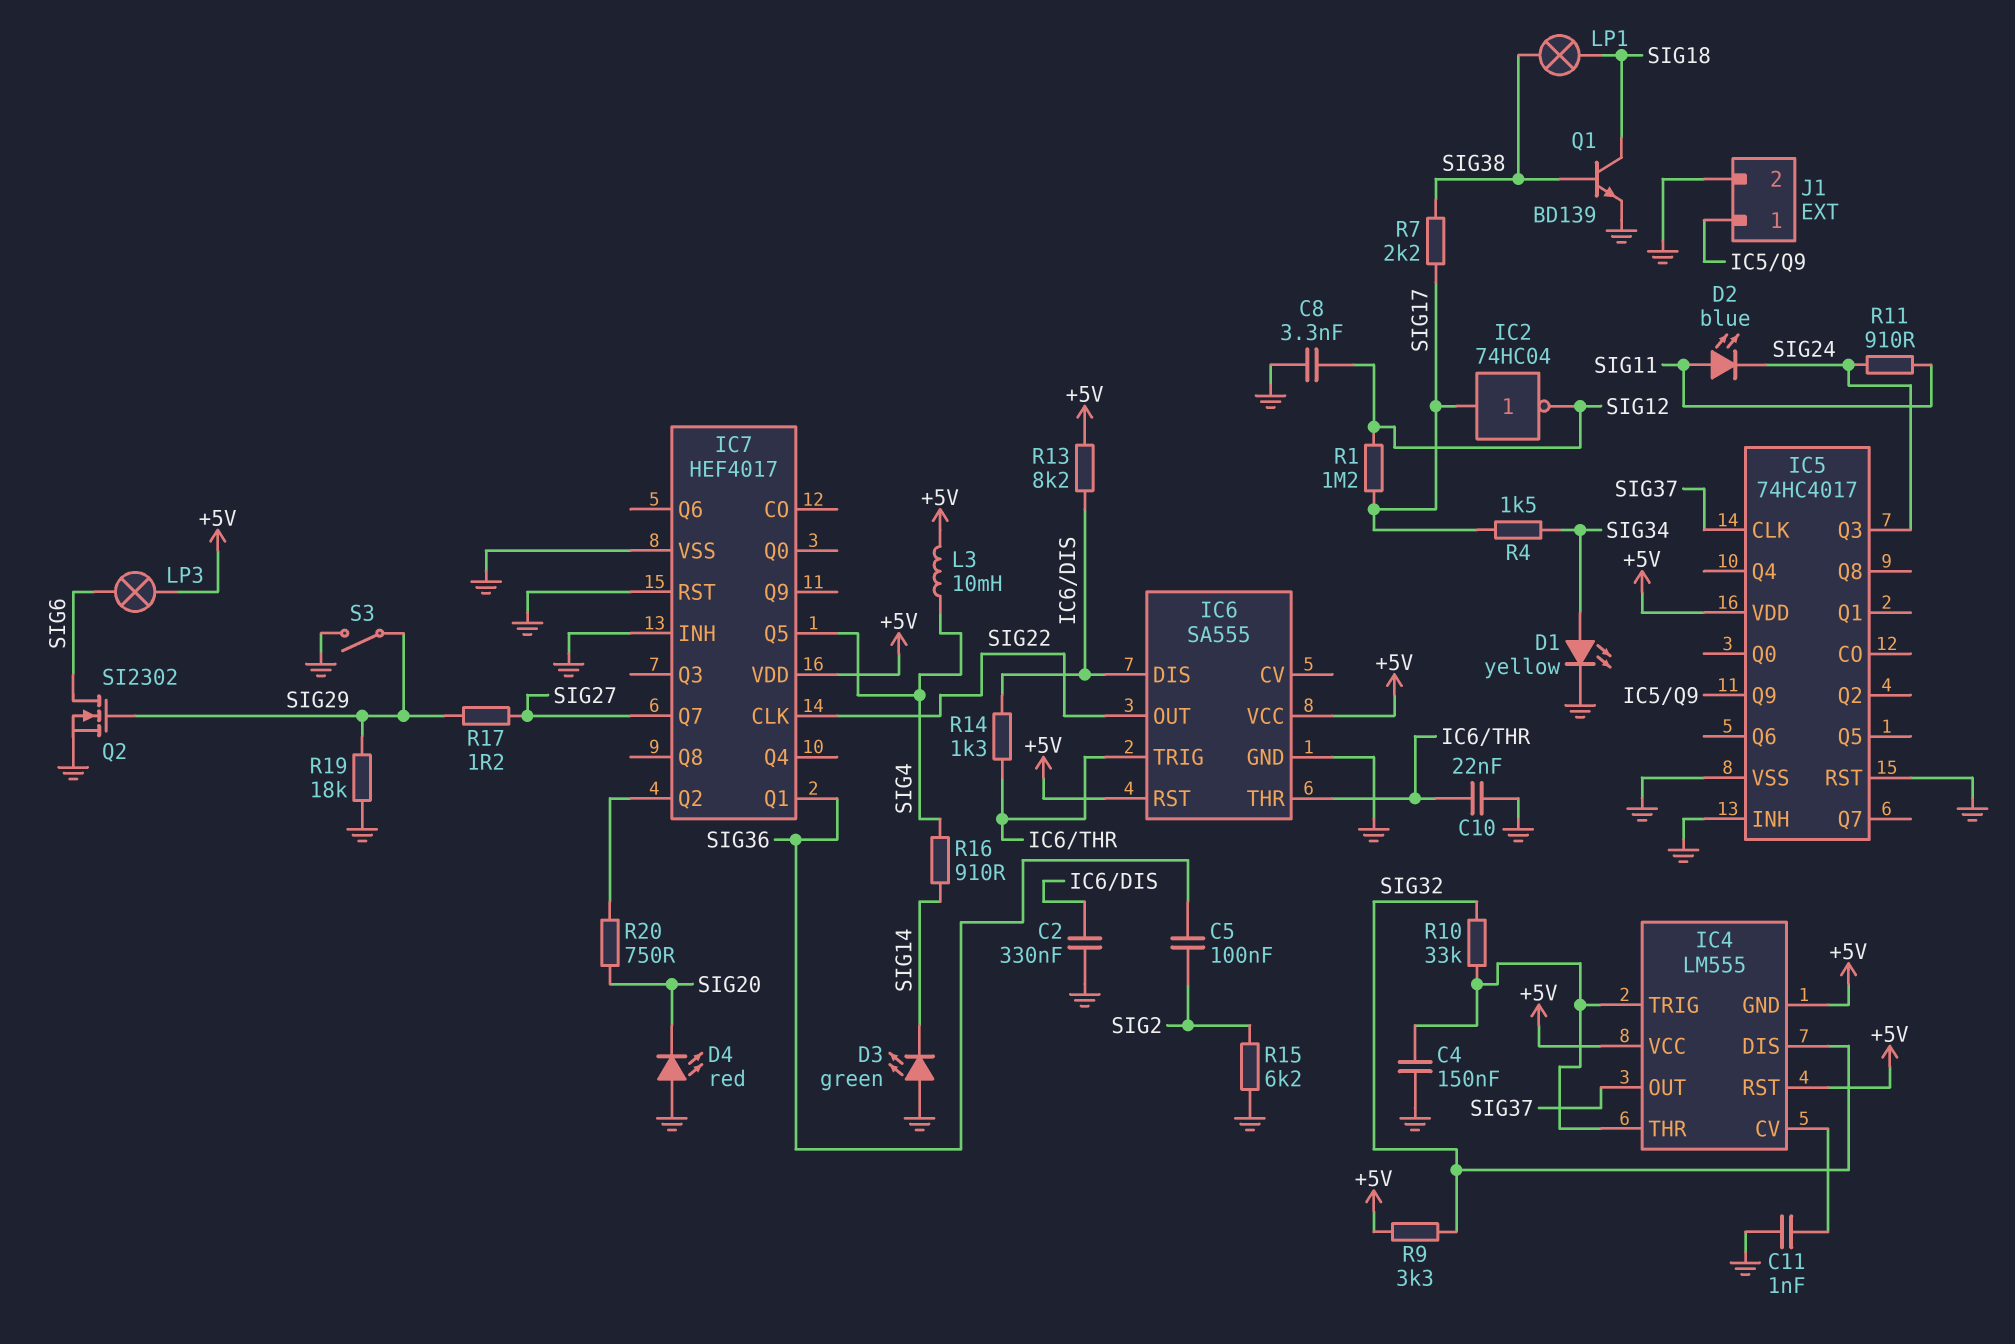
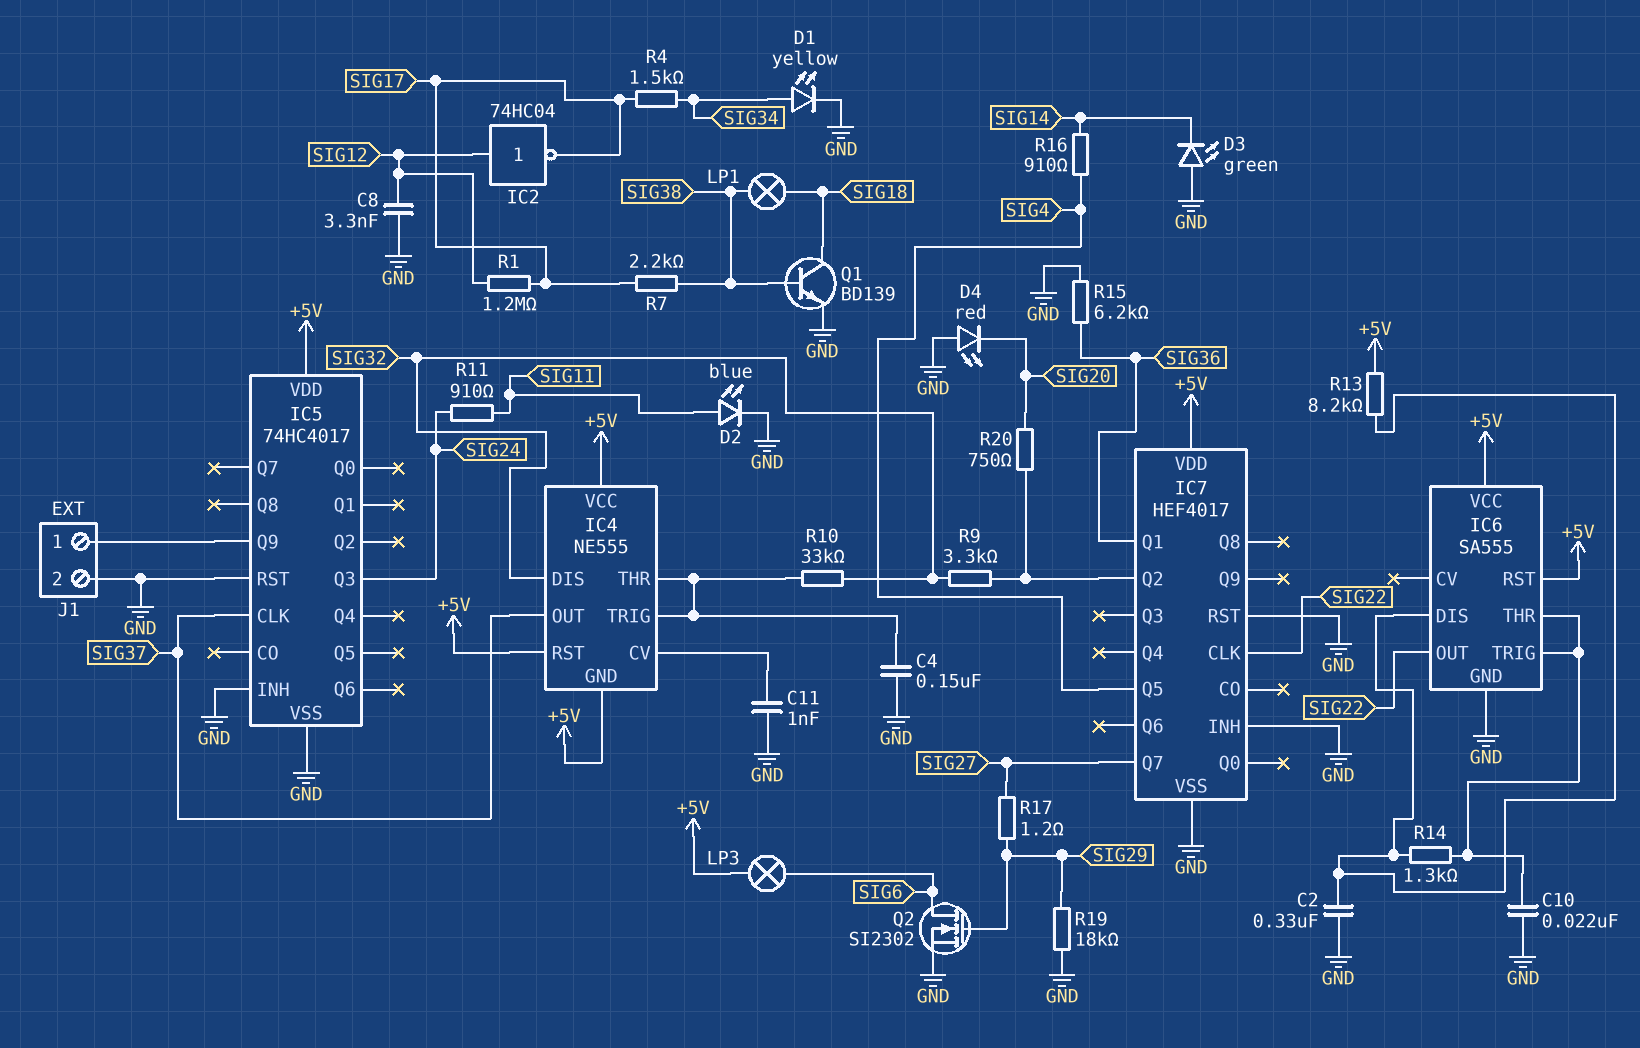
C5: 100nF (SIG2, SIG36) -> none
D2: LED blue (A SIG11, K SIG24) -> LED blue (A SIG11, K GND)
IC2: NOT 74HC04 (in SIG17, out SIG12) -> NOT 74HC04 (in SIG12, out SIG17)
IC4: LM555 -> NE555
L3: 10mH (+5V, SIG4) -> none
R9: 3.3k (+5V, SIG32) -> 3.3k (IC7/Q2, SIG32)
R15: 6.2k (GND, SIG2) -> 6.2k (GND, SIG36)
S3: switch (GND, SIG29) -> none

